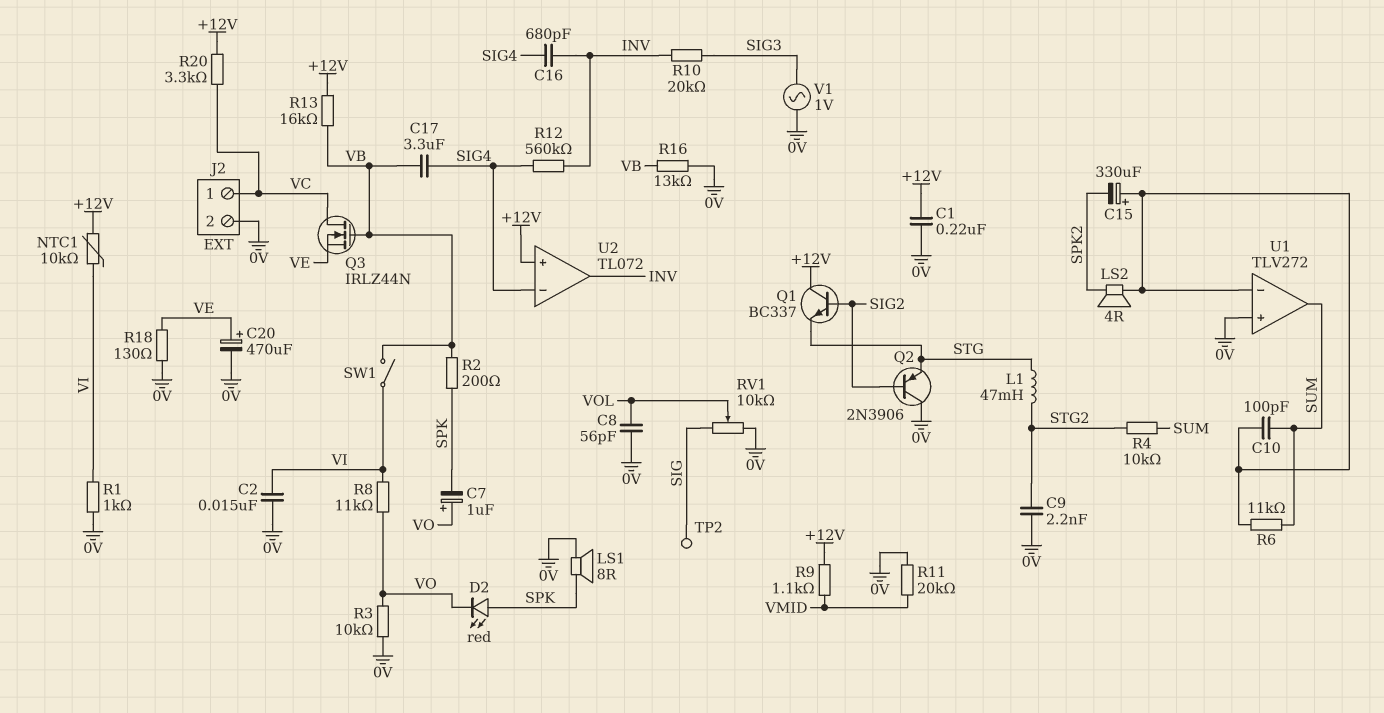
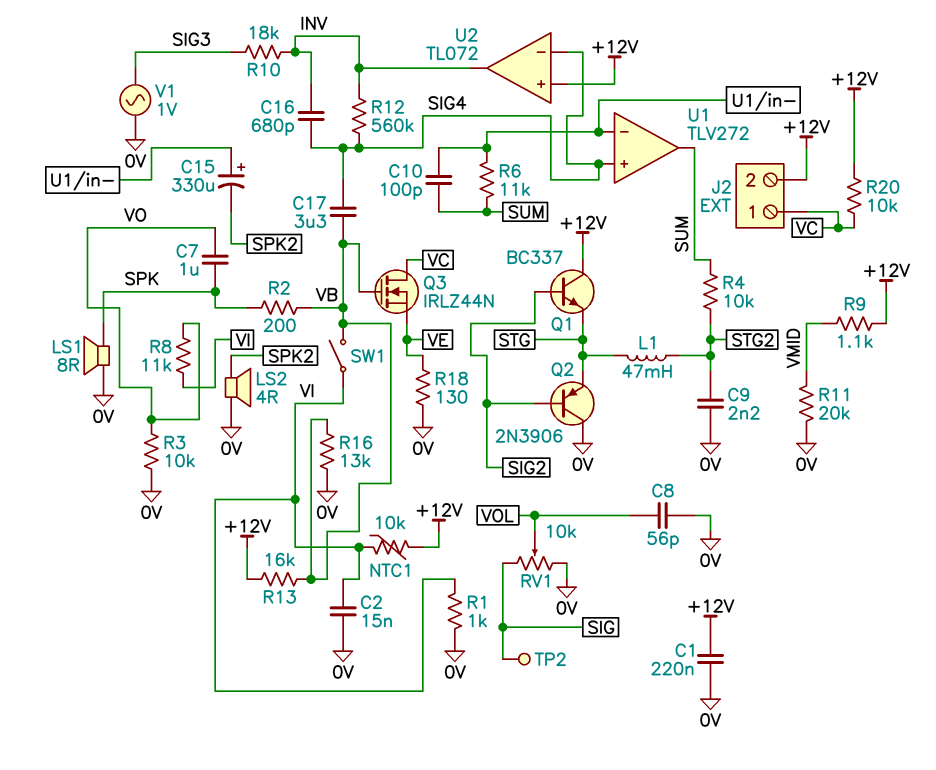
C7: 1uF (plus VO, minus SPK) -> 1uF (SPK, VO)
C20: 470uF (plus VE, minus 0V) -> none
D2: LED red (A SPK, K VO) -> none
J2 pin 2: 0V -> +12V
LS2: speaker 4R (SPK2, U1/in-) -> speaker 4R (0V, SPK2)
R10: 20k (INV, SIG3) -> 18k (INV, SIG3)
R20: 3.3k (+12V, VC) -> 10k (+12V, VC)
U1 pin in+: 0V -> SIG4

